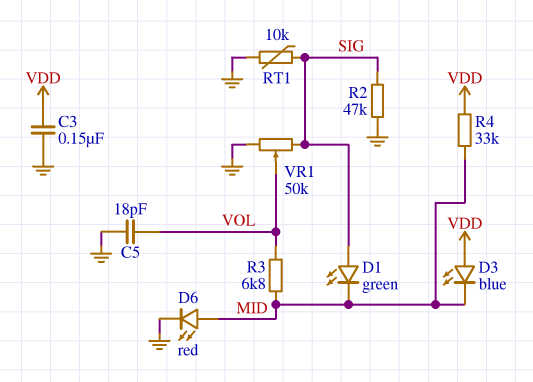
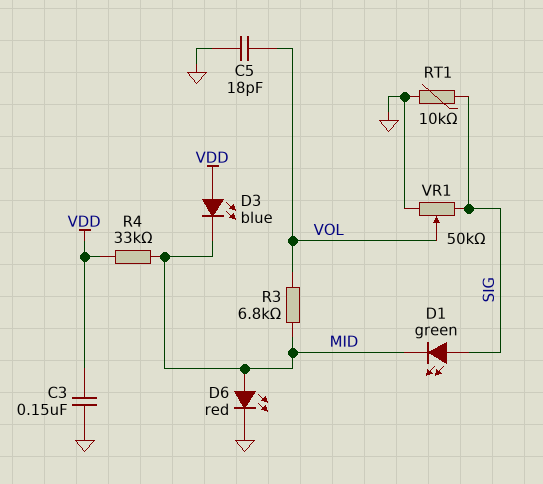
R2: 47k (GND, SIG) -> none

